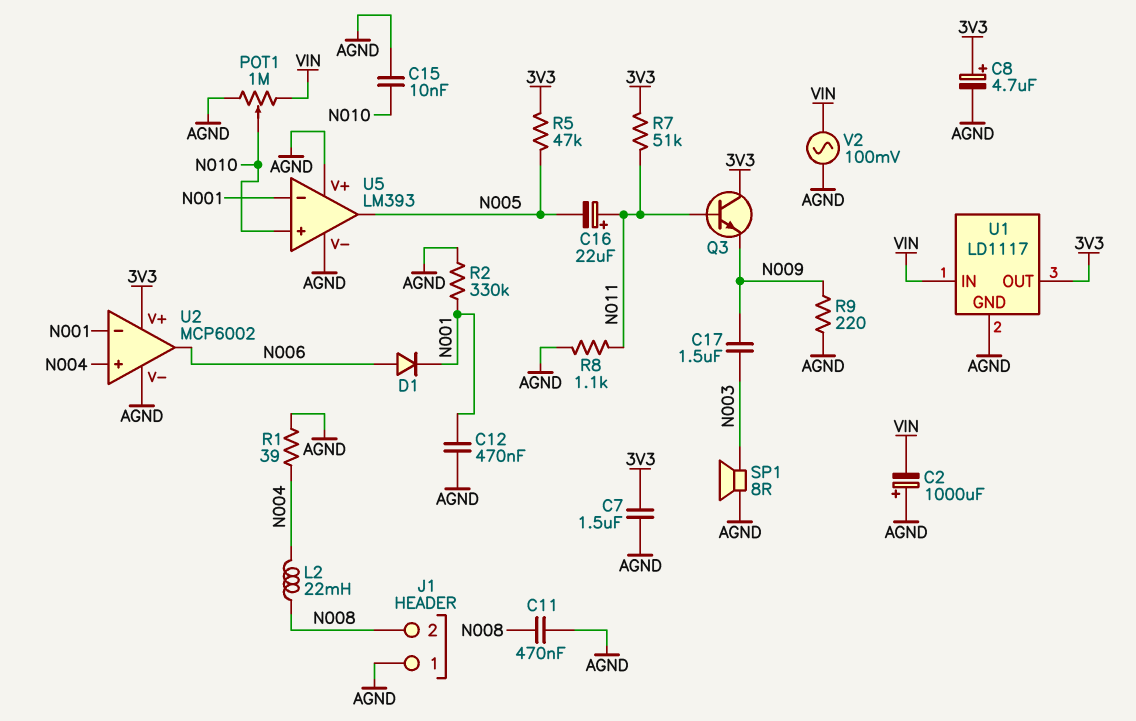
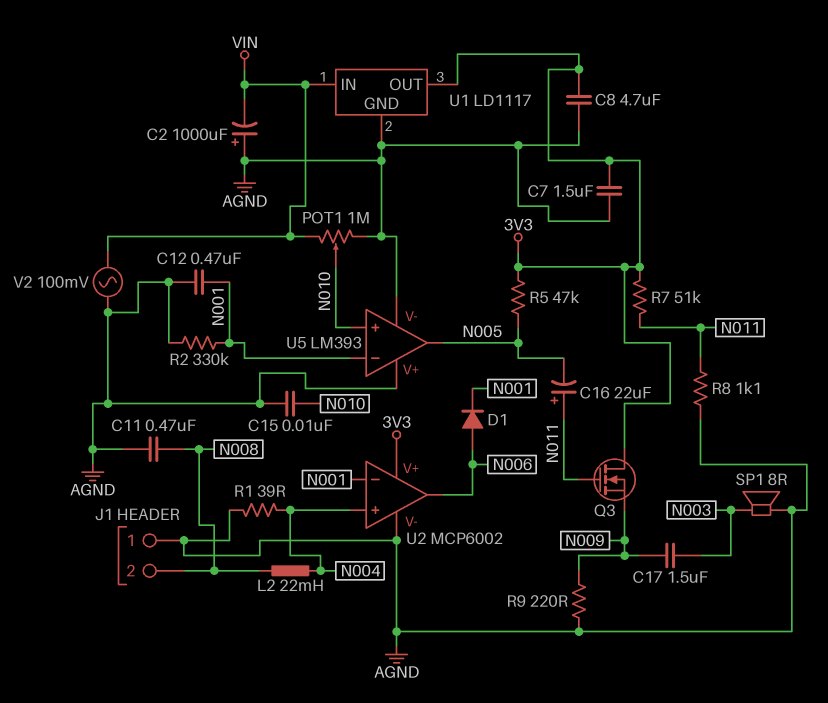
C8: 4.7uF (plus 3V3, minus AGND) -> 4.7uF (3V3, AGND)
Q3: NPN (B N011, C 3V3, E N009) -> NMOS (G N011, D 3V3, S N009)

